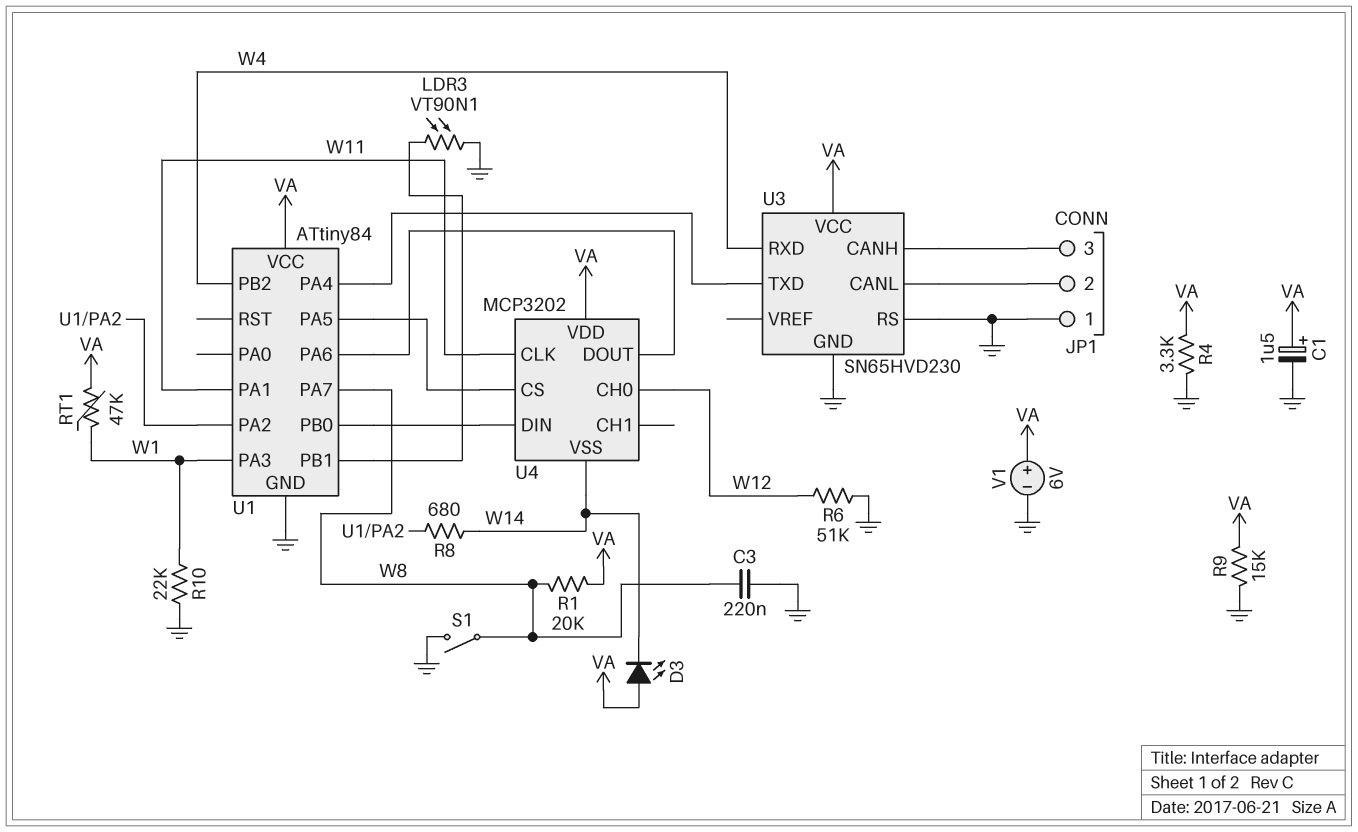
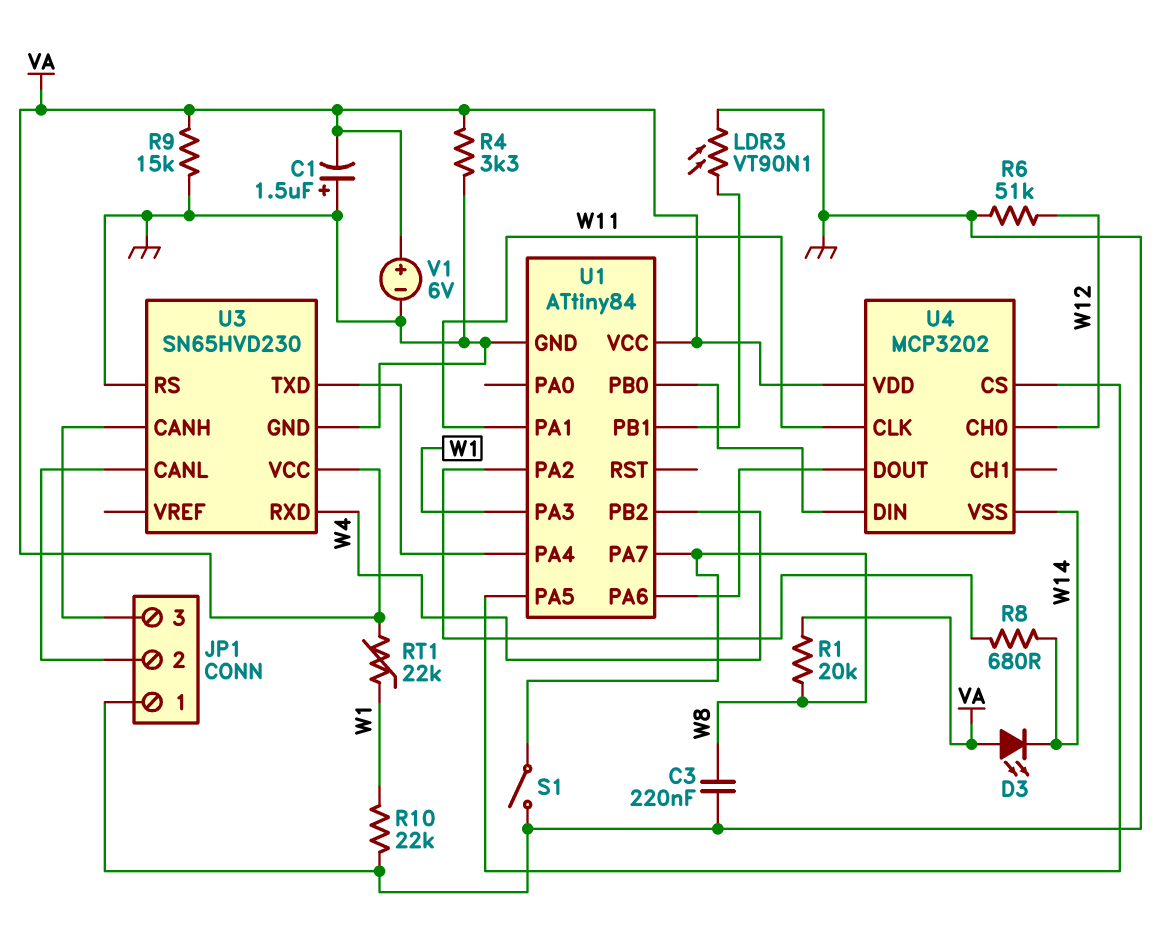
C1: 1.5uF (plus VA, minus GND) -> 1.5uF (plus GND, minus VA)
RT1: 47k (VA, W1) -> 22k (VA, W1)

